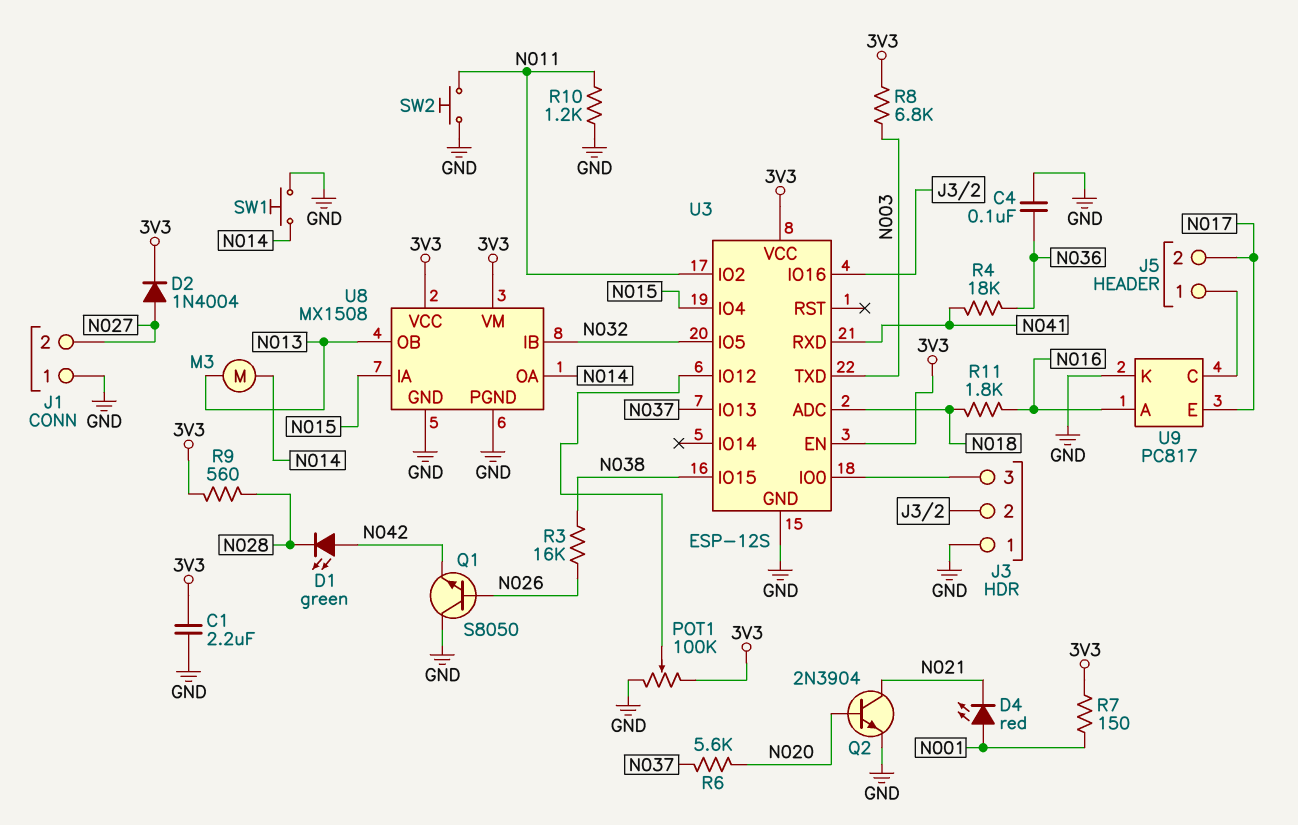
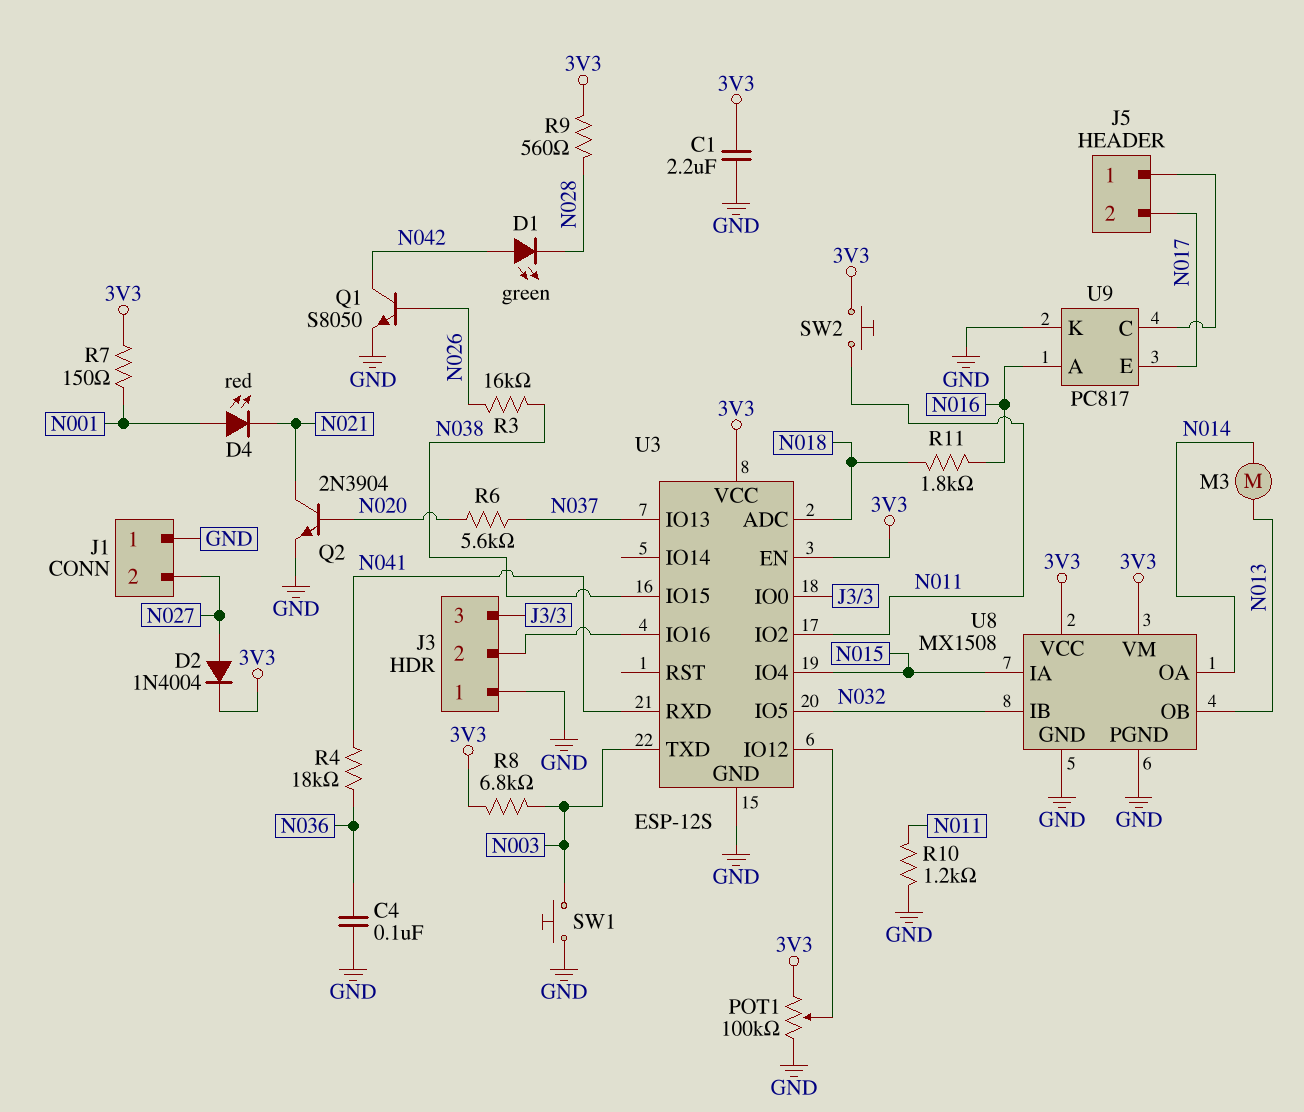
Q1: NPN S8050 (B N026, C GND, E N042) -> NPN S8050 (B N026, C N042, E GND)
SW1: button (GND, N014) -> button (GND, N003)
SW2: button (GND, N011) -> button (3V3, N011)

